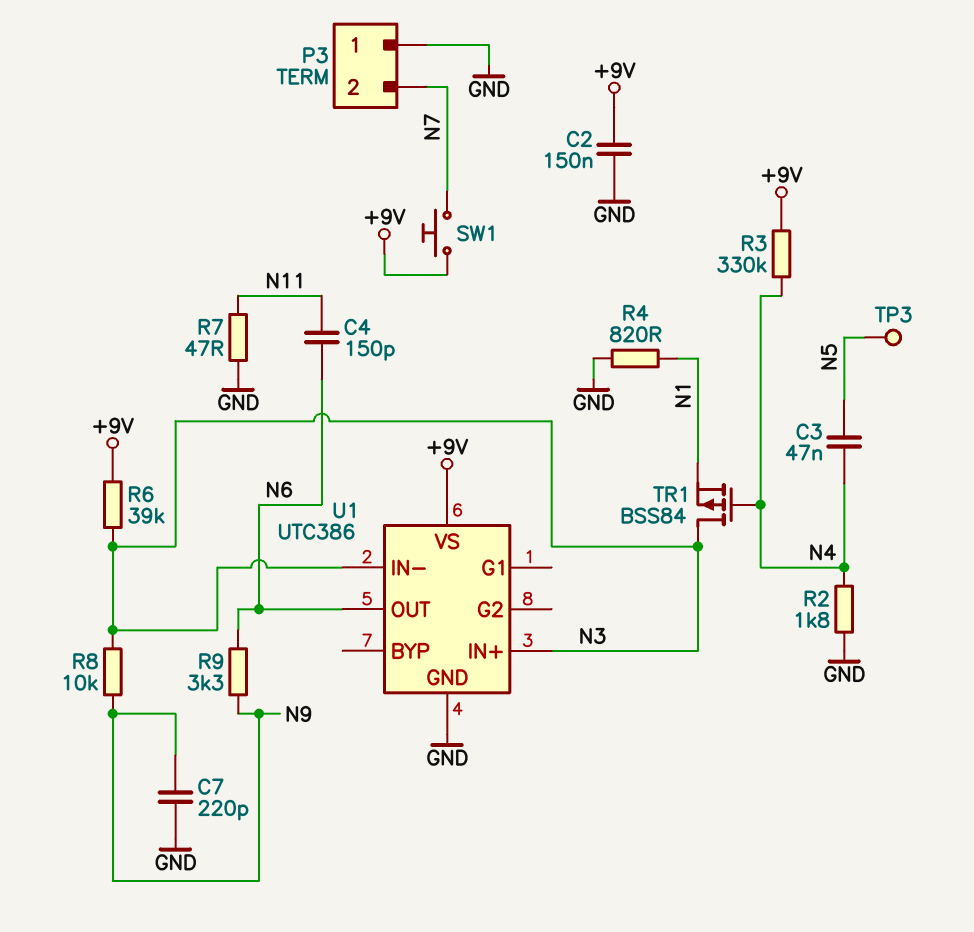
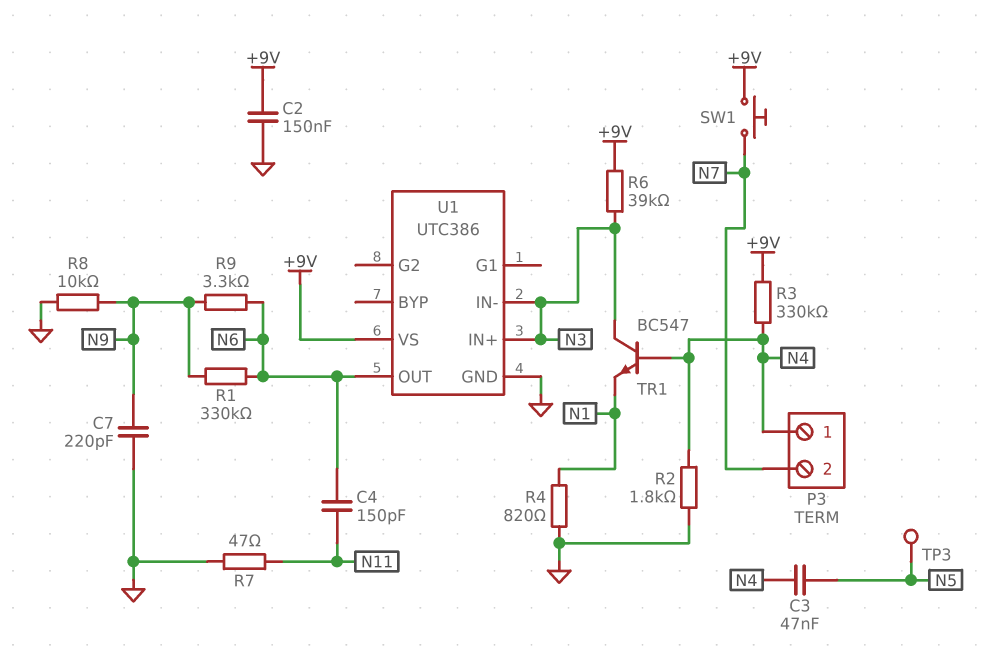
P3 pin 1: GND -> N4
R1: none -> 330k (N6, N9)
R8: 10k (N3, N9) -> 10k (GND, N9)
TR1: PMOS BSS84 (G N4, D N3, S N1) -> NPN BC547 (B N4, C N3, E N1)

